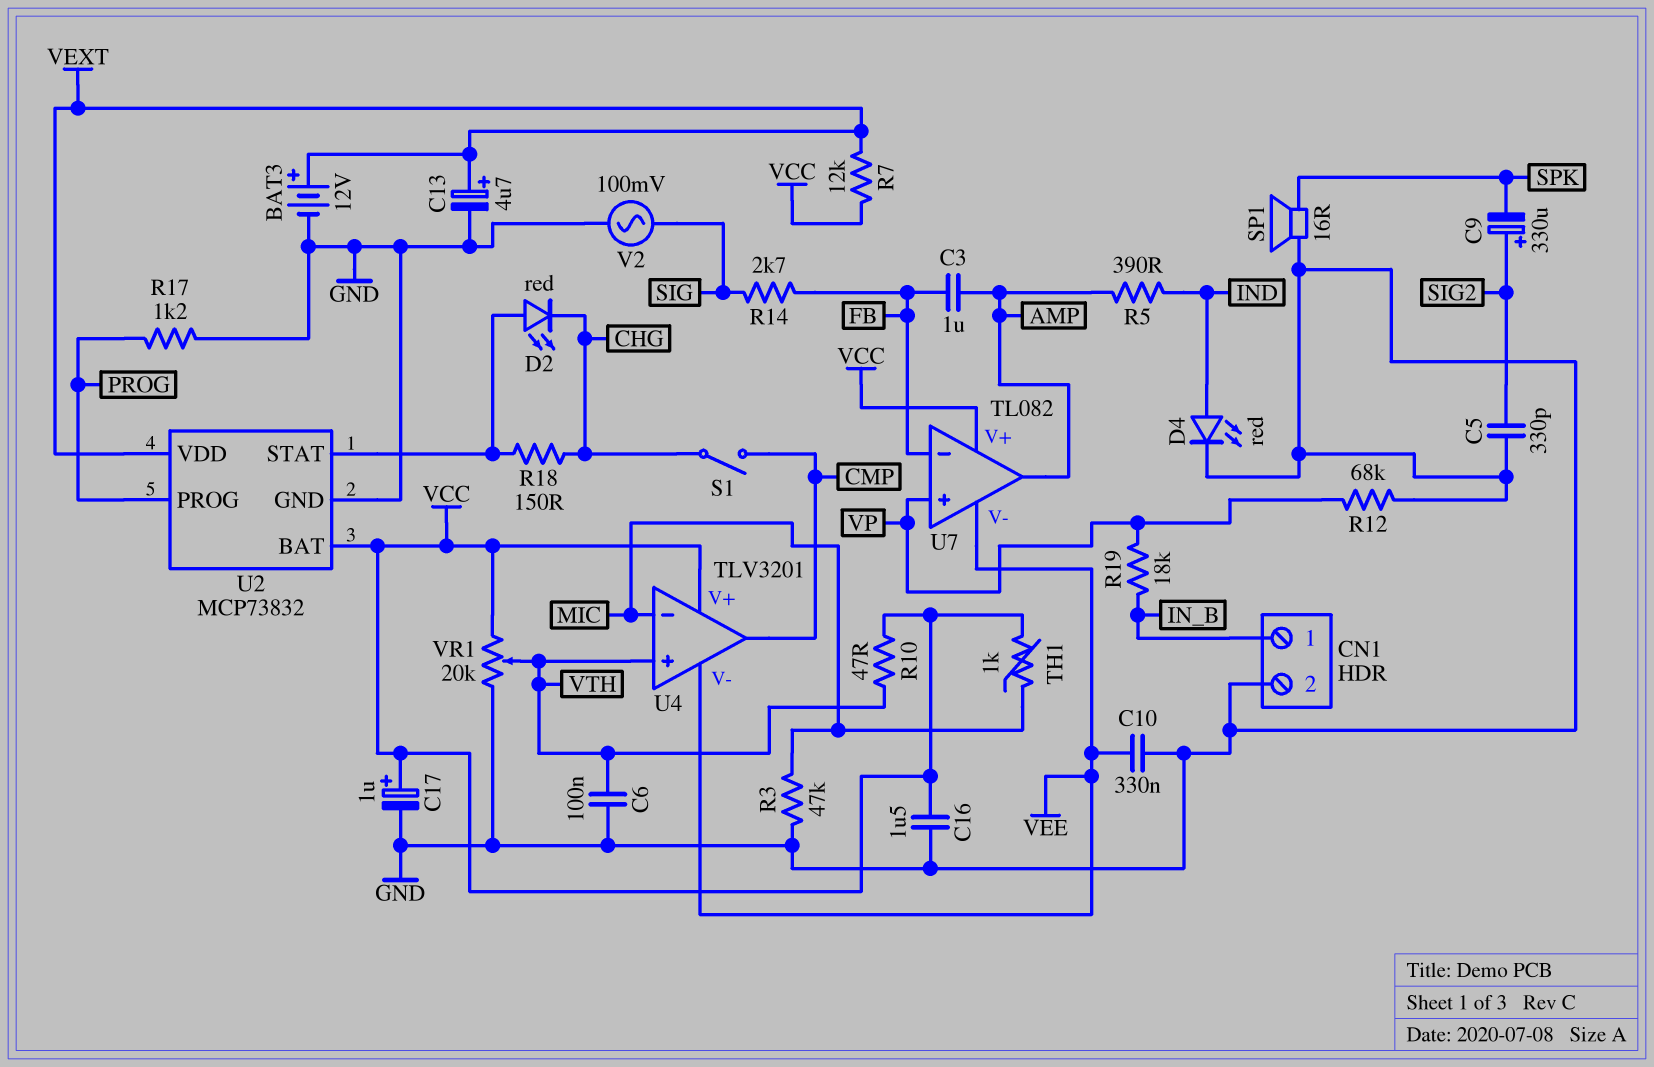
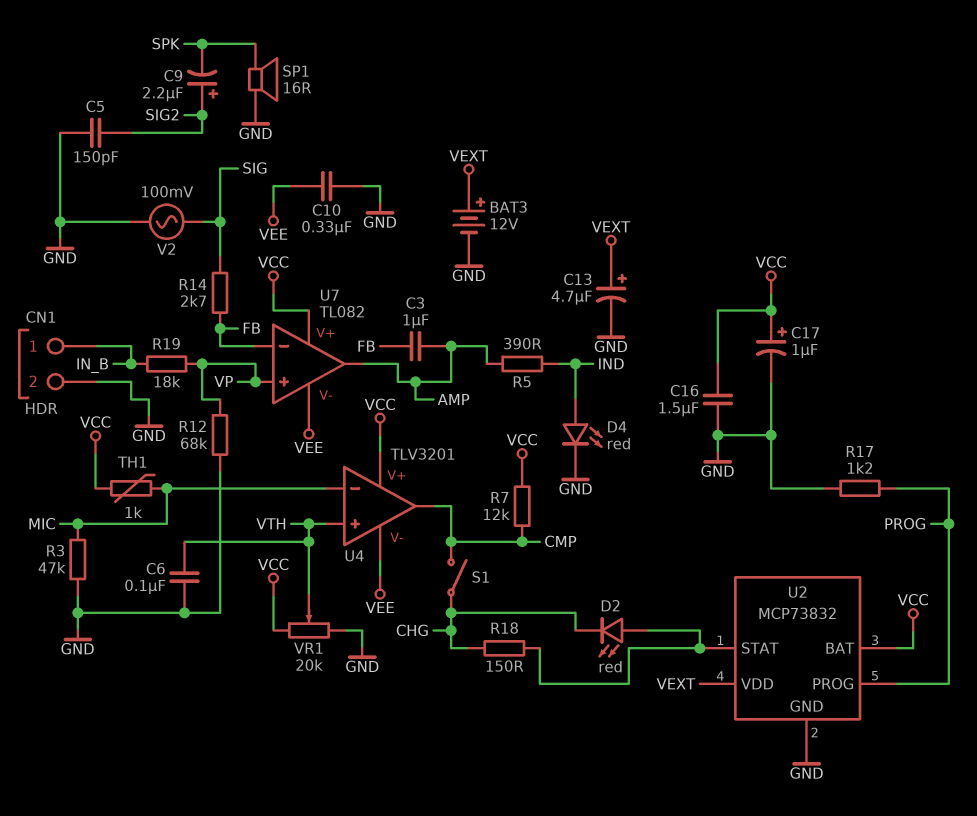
C5: 330pF (GND, SIG2) -> 150pF (GND, SIG2)
C9: 330uF (plus SIG2, minus SPK) -> 2.2uF (plus SIG2, minus SPK)
R7: 12k (VCC, VEXT) -> 12k (CMP, VCC)
R10: 47 (VCC, VTH) -> none

